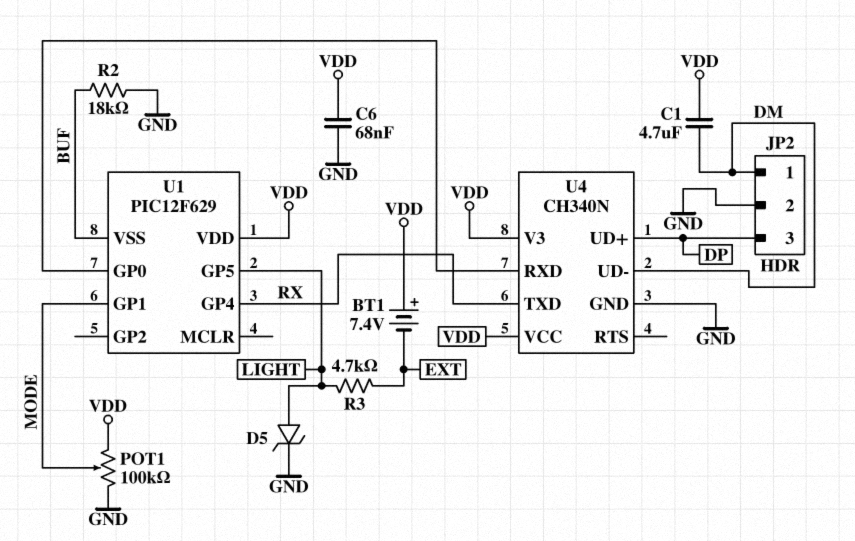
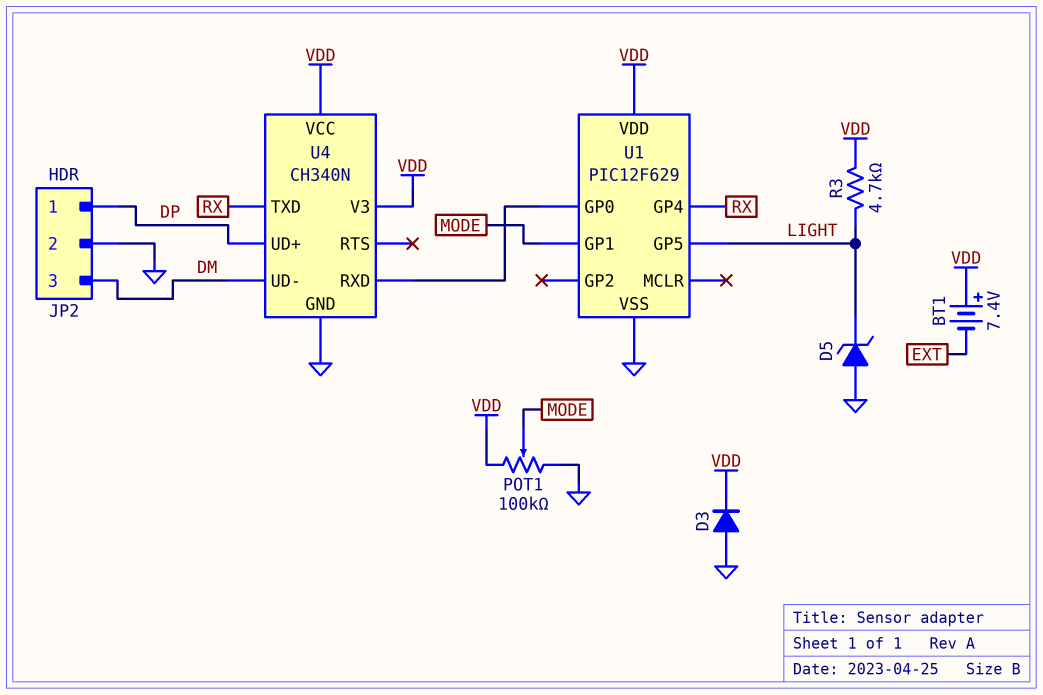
C1: 4.7uF (DM, VDD) -> none
C6: 68nF (GND, VDD) -> none
D3: none -> diode (A GND, K VDD)
D5: zener (A LIGHT, K GND) -> zener (A GND, K LIGHT)
JP2 pin 1: DM -> DP
JP2 pin 3: DP -> DM
R2: 18k (BUF, GND) -> none
R3: 4.7k (EXT, LIGHT) -> 4.7k (LIGHT, VDD)
U1 pin VSS: BUF -> GND

